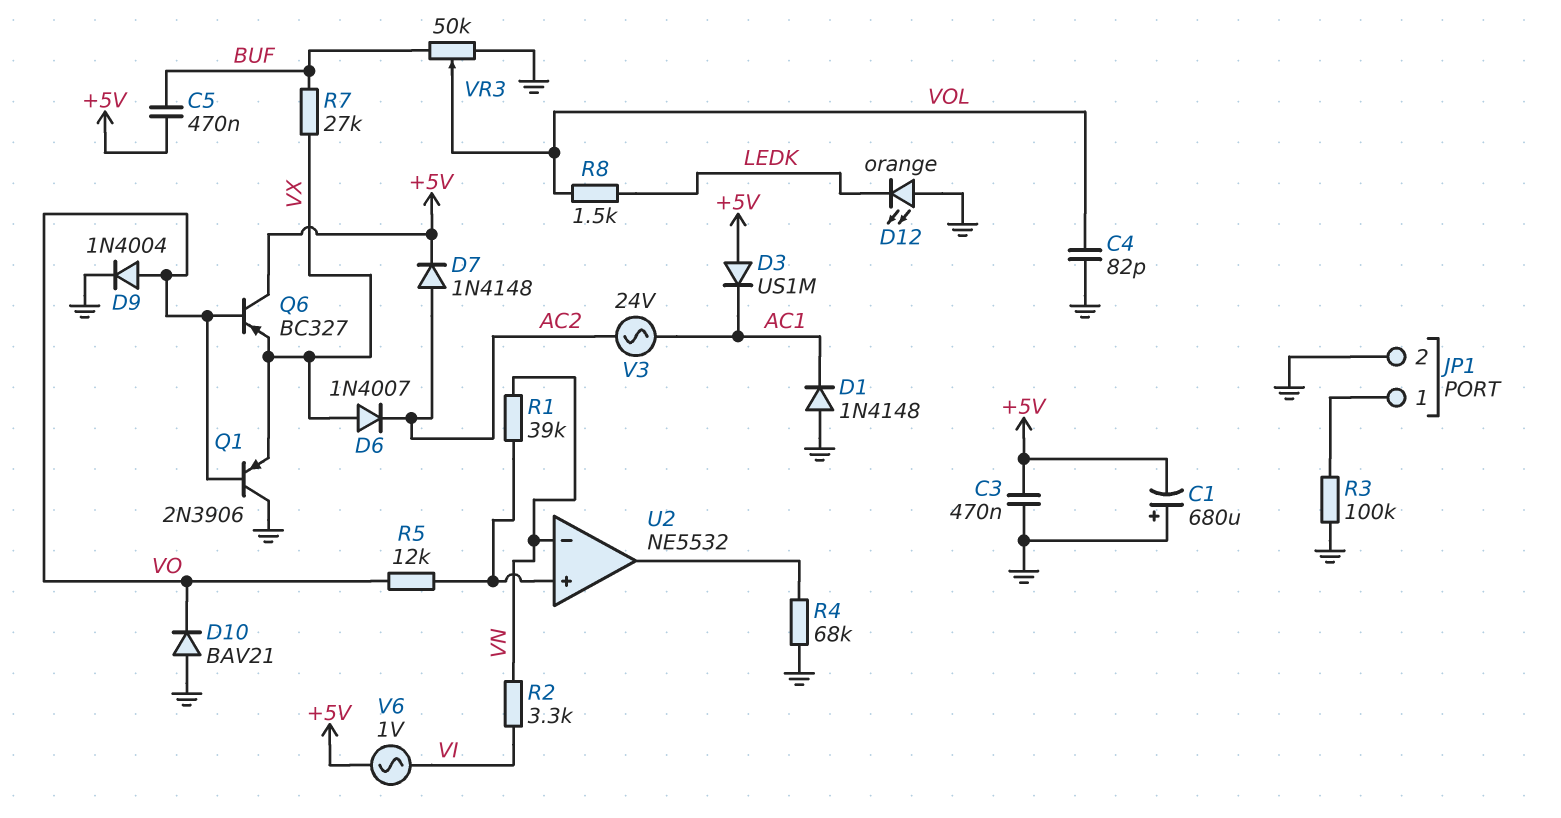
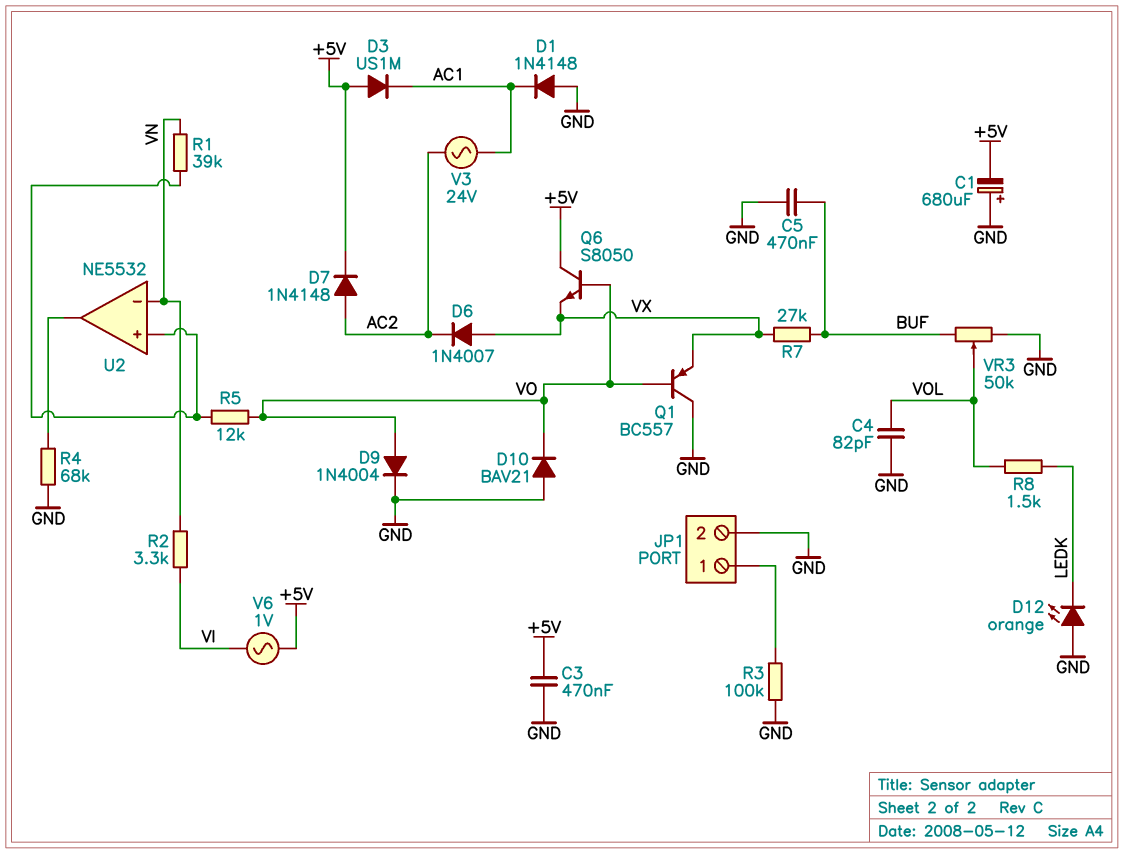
C5: 470nF (+5V, BUF) -> 470nF (BUF, GND)
Q1: PNP 2N3906 (B VO, C GND, E VX) -> PNP BC557 (B VO, C GND, E VX)
Q6: PNP BC327 (B VO, C +5V, E VX) -> NPN S8050 (B VO, C +5V, E VX)

